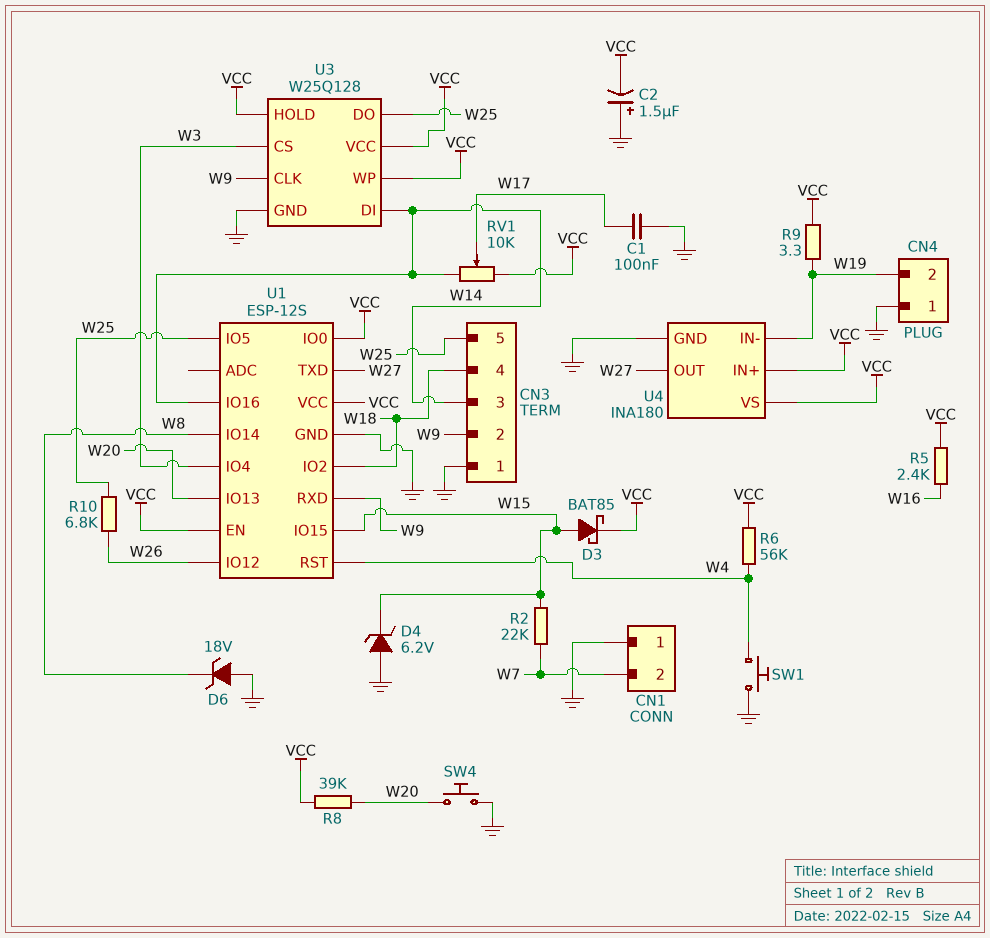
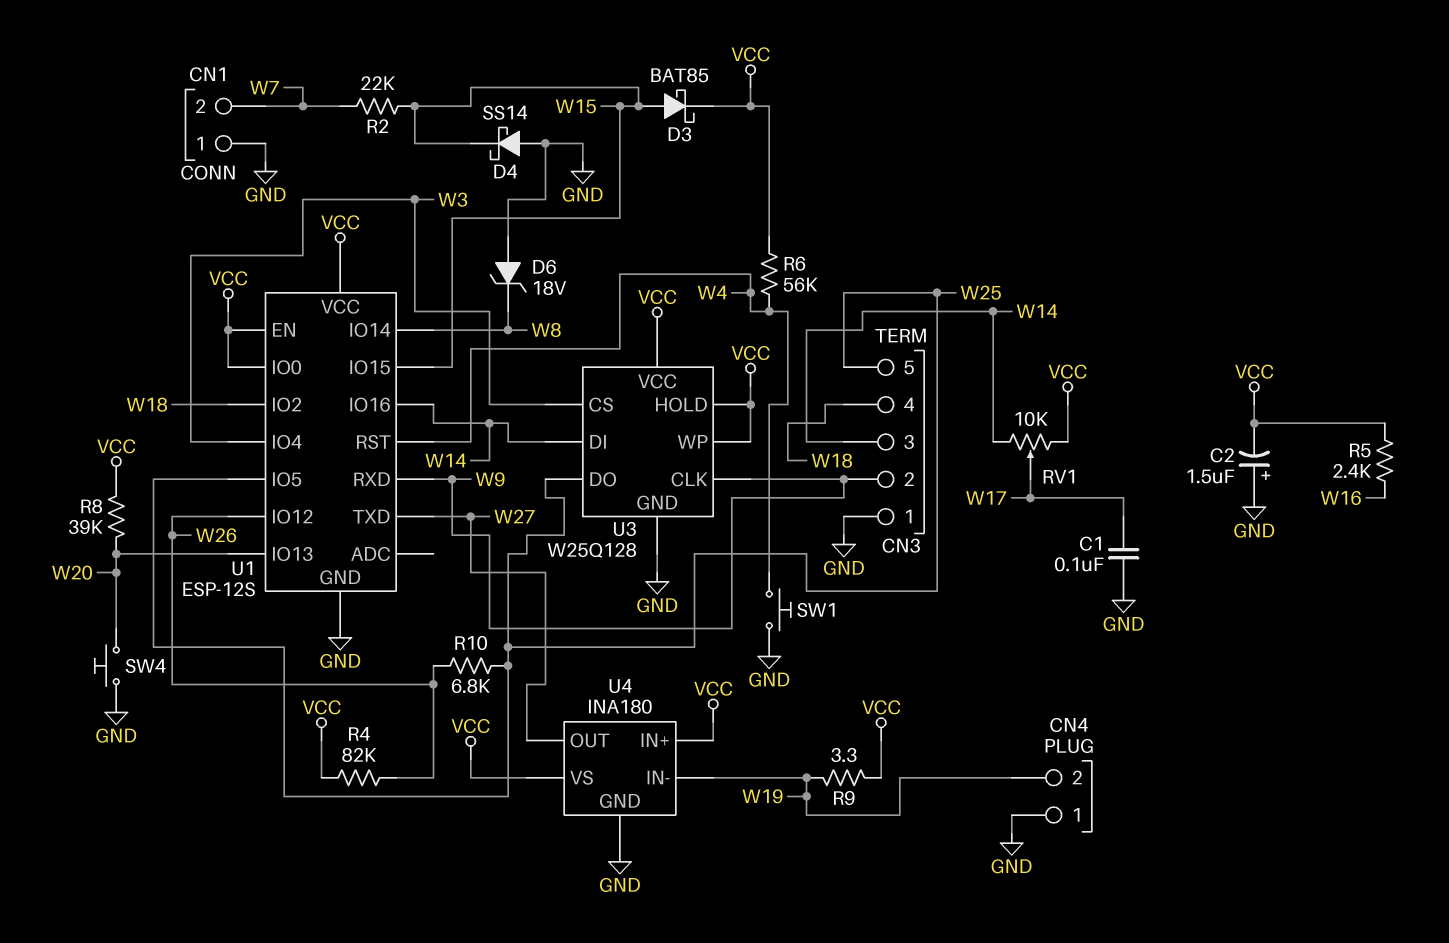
D4: zener 6.2V (A GND, K W15) -> schottky SS14 (A GND, K W15)
R4: none -> 82k (VCC, W26)

